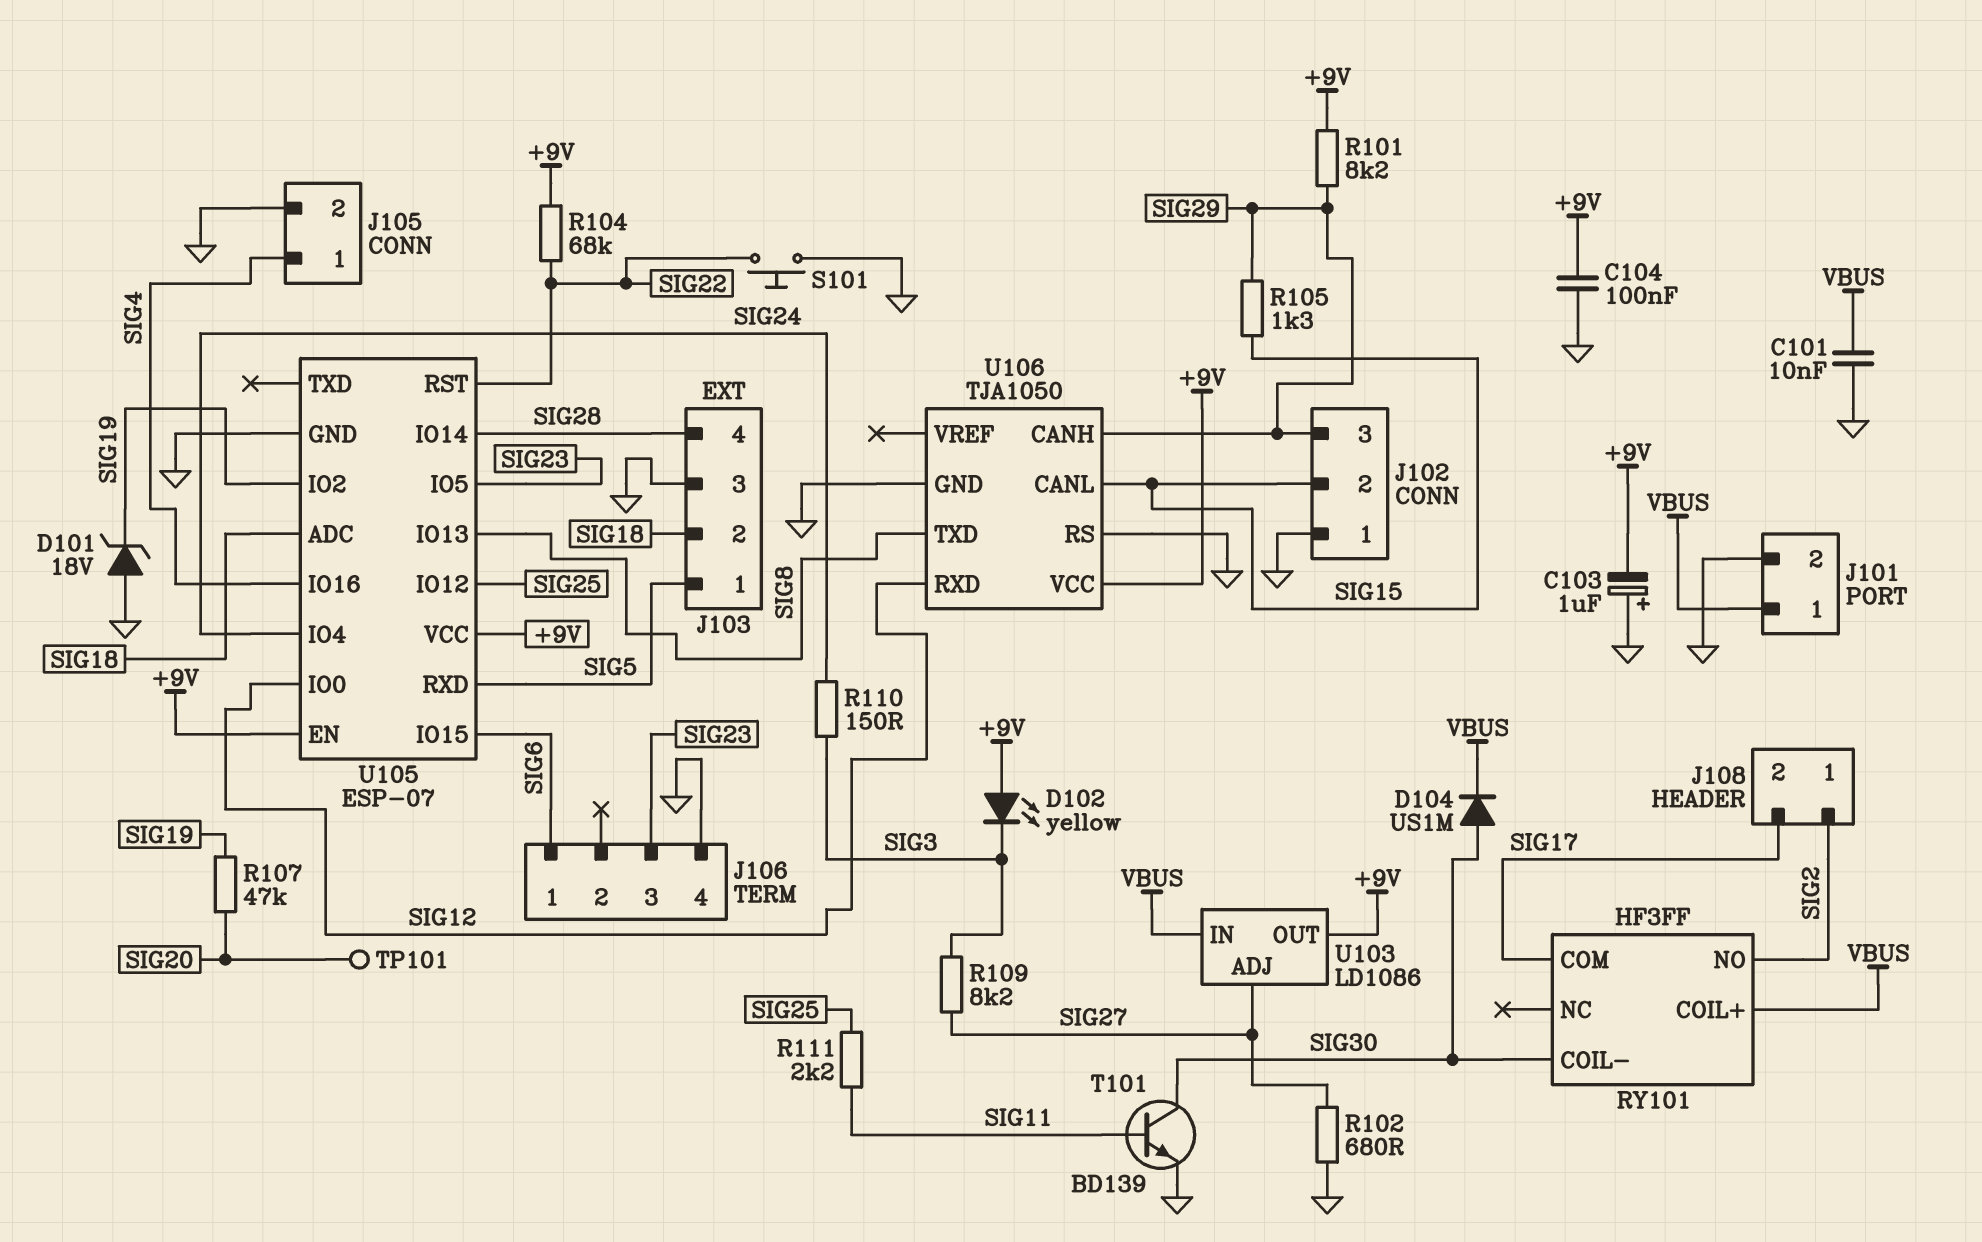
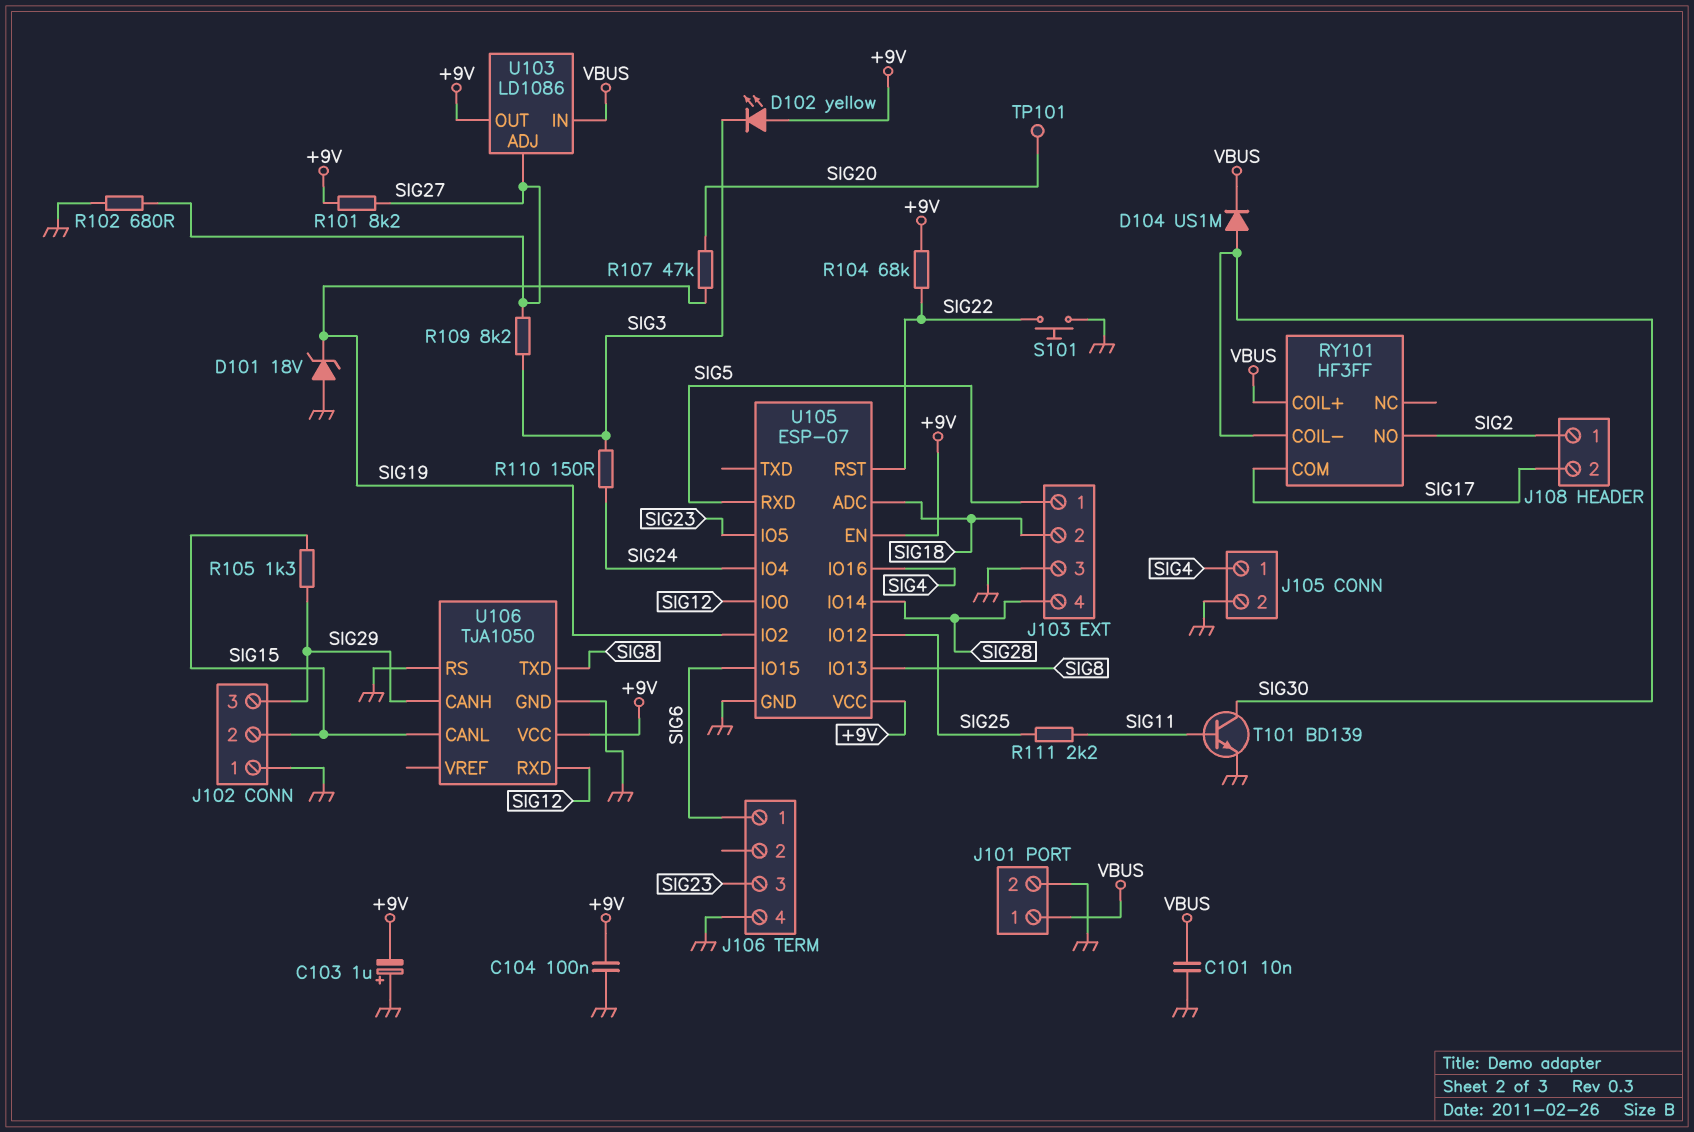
R101: 8.2k (+9V, SIG29) -> 8.2k (+9V, SIG27)

